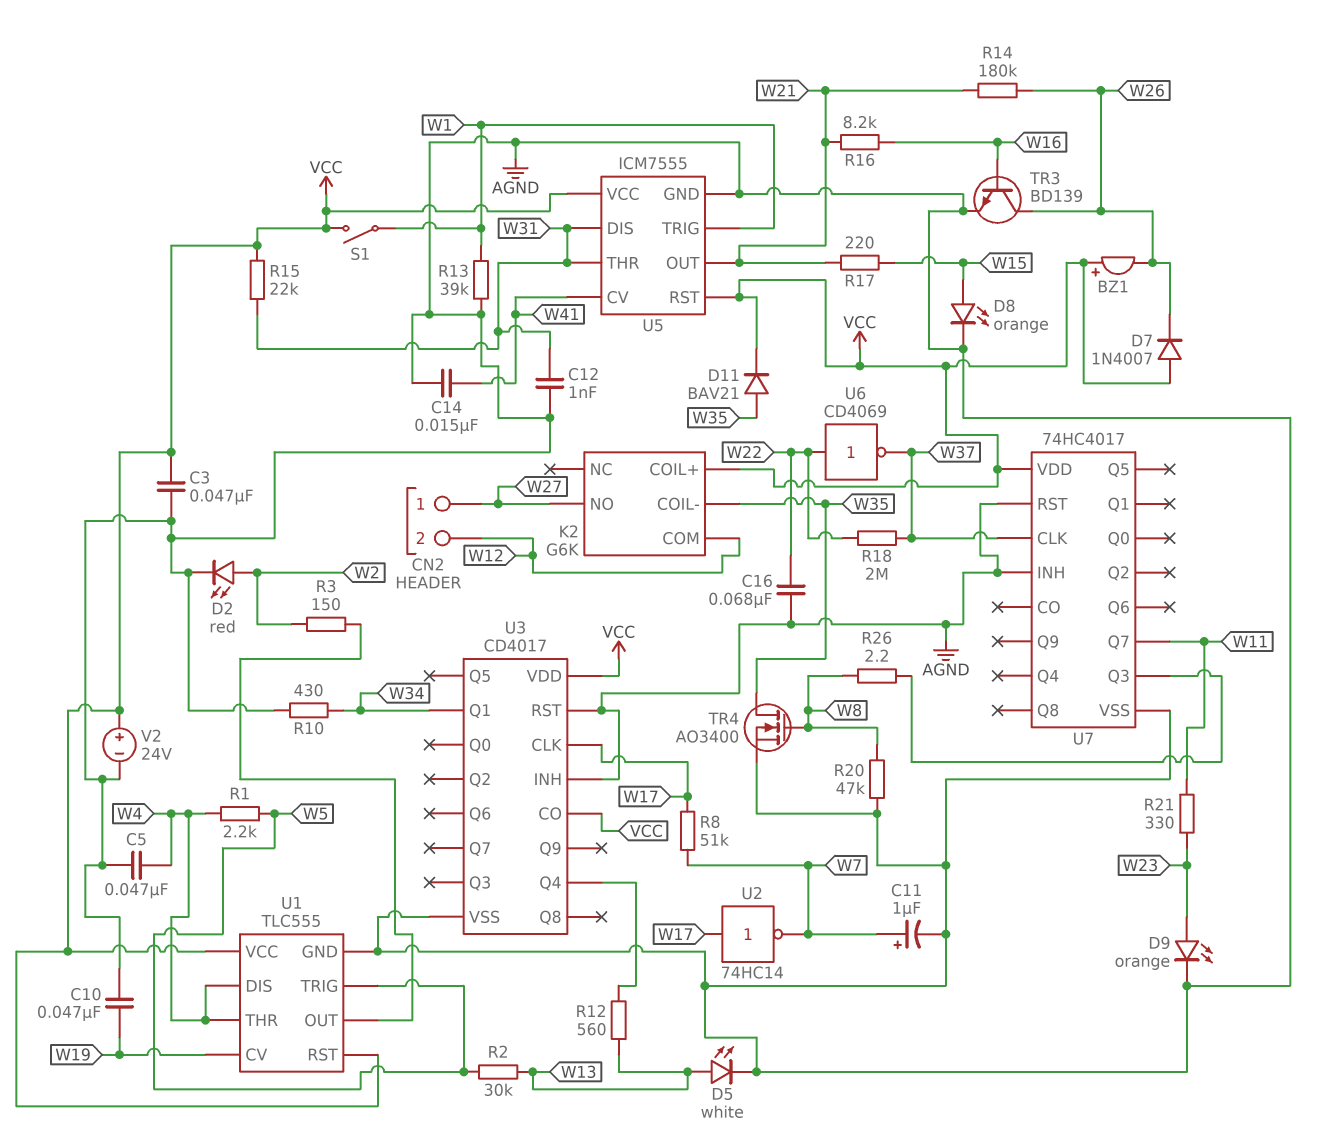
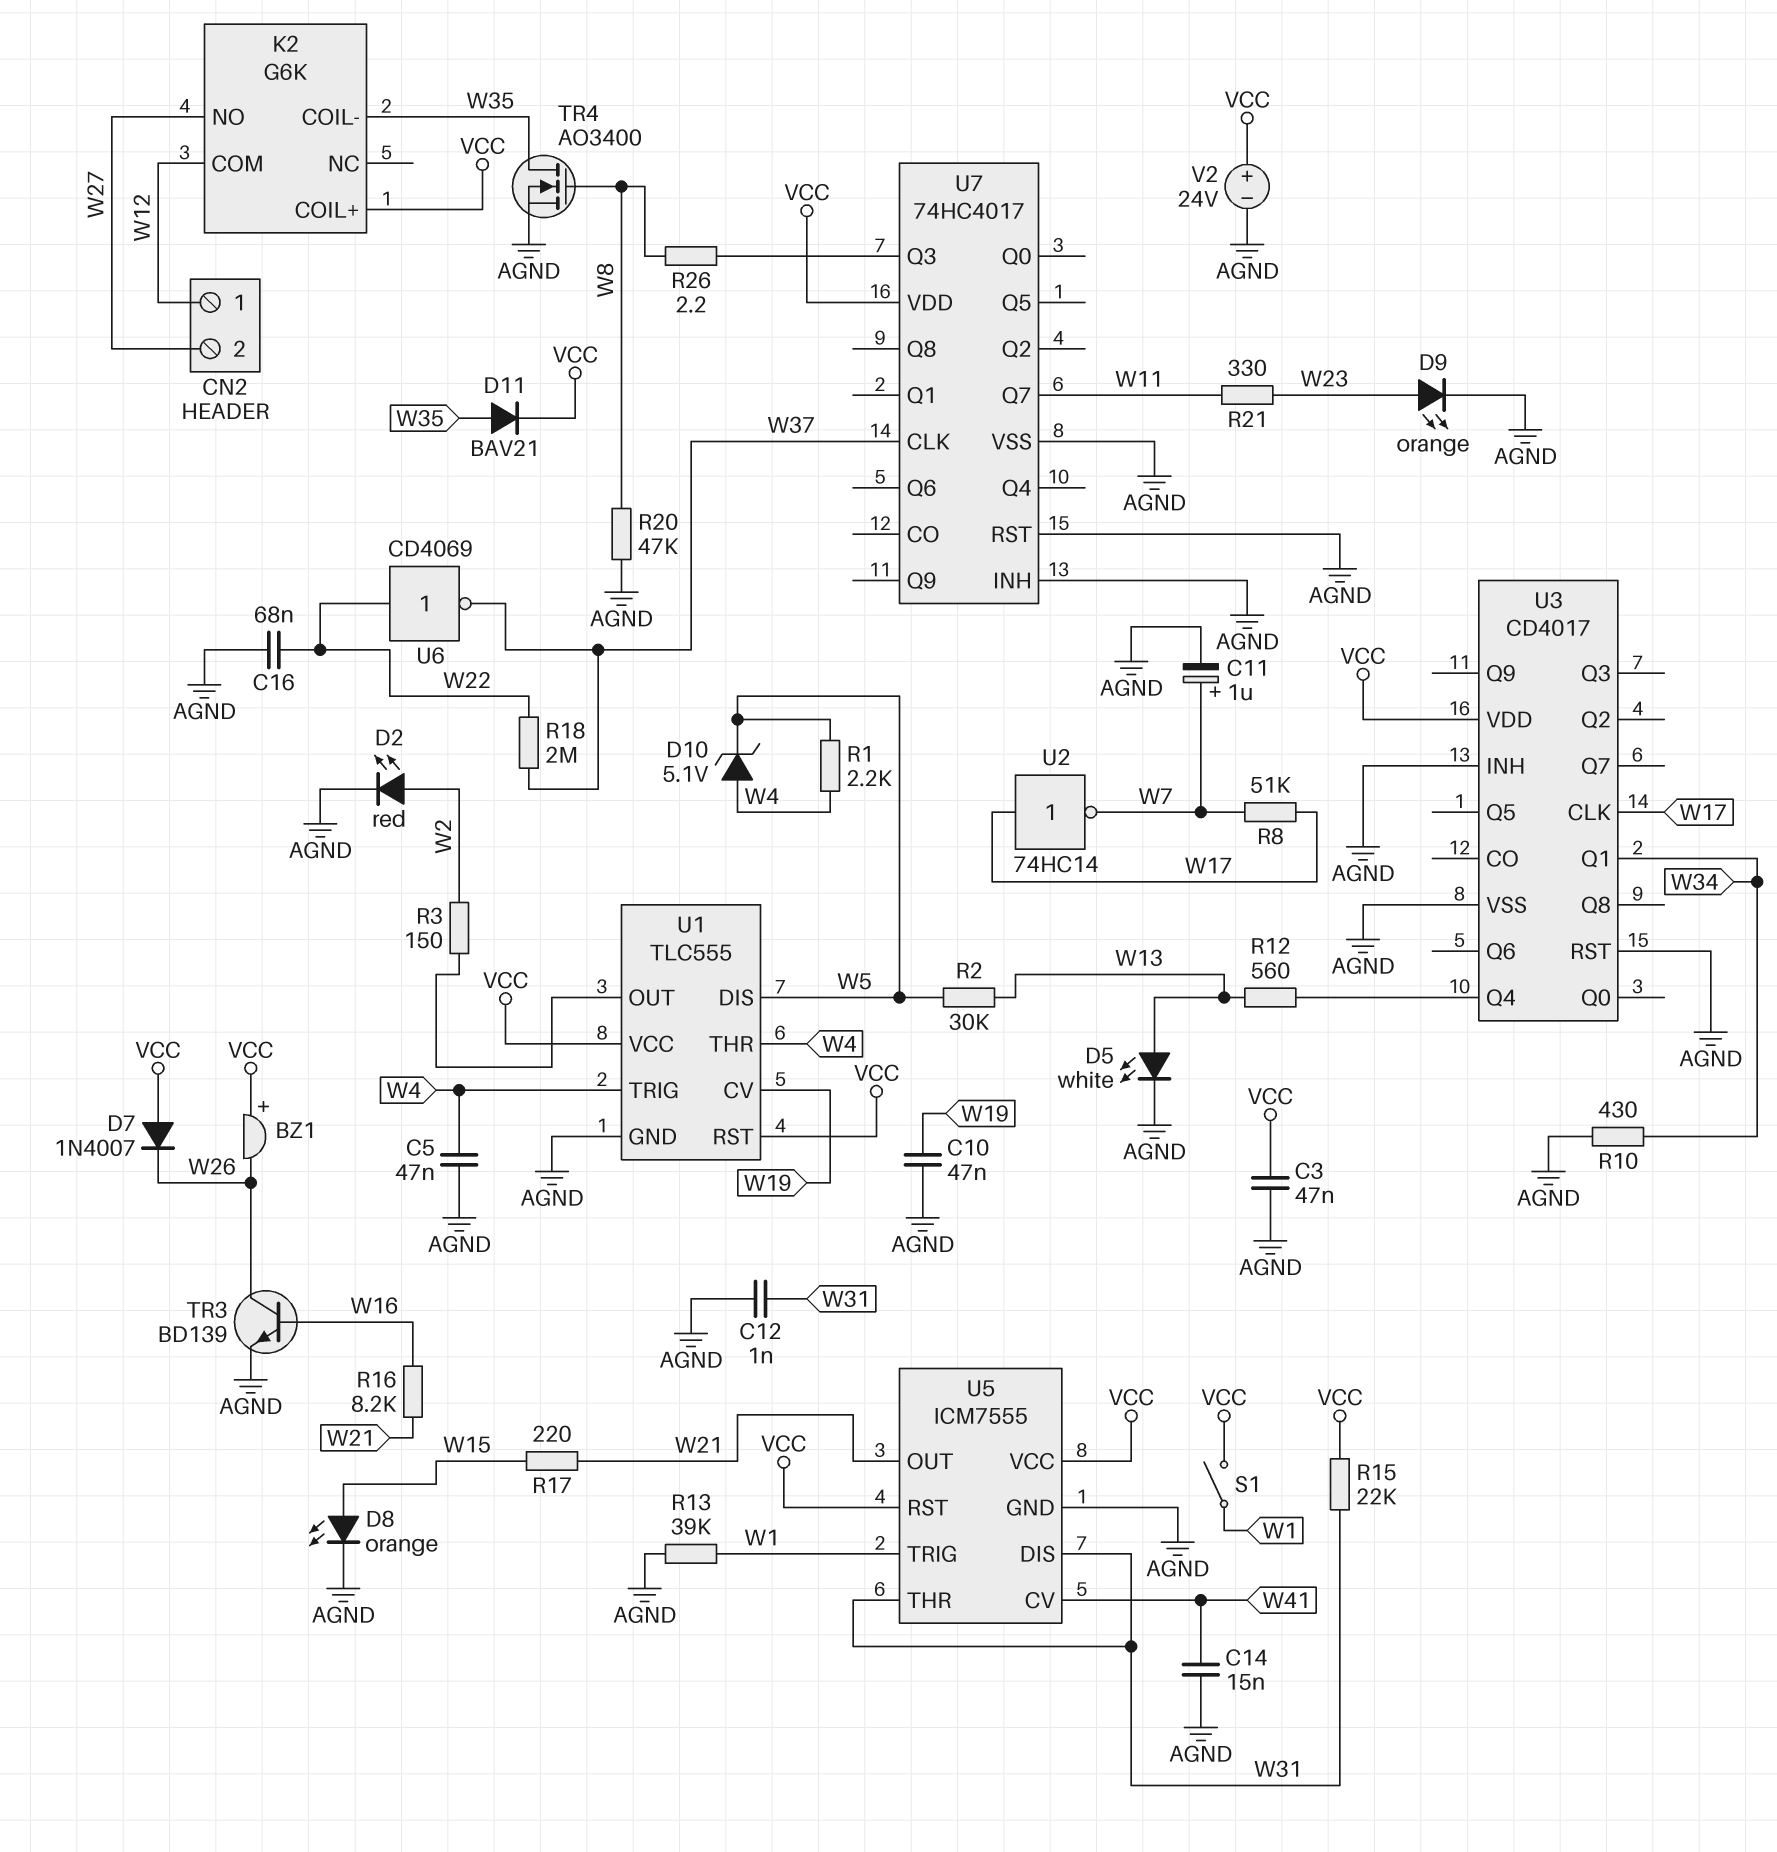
CN2 pin 1: W27 -> W12
CN2 pin 2: W12 -> W27
D10: none -> zener 5.1V (A W4, K W5)
R14: 180k (W21, W26) -> none
U1 pin DIS: W4 -> W5
U1 pin TRIG: W5 -> W4
U3 pin CO: VCC -> none

